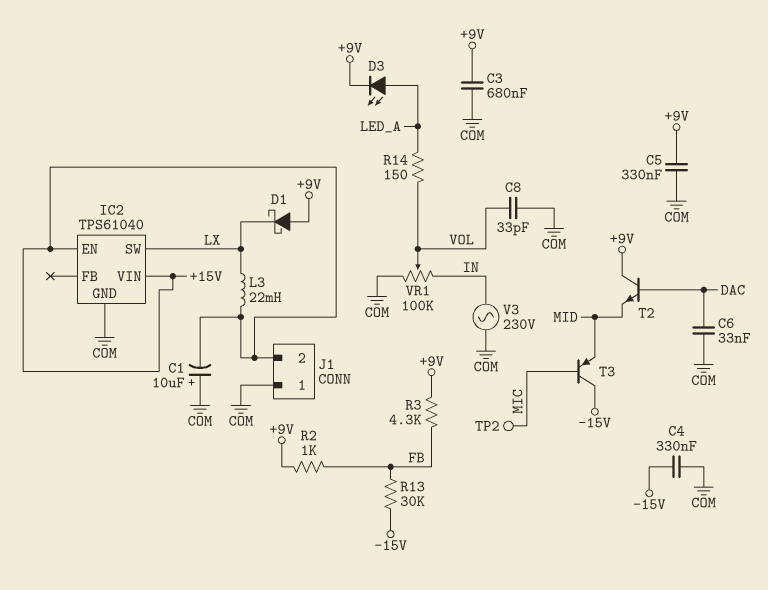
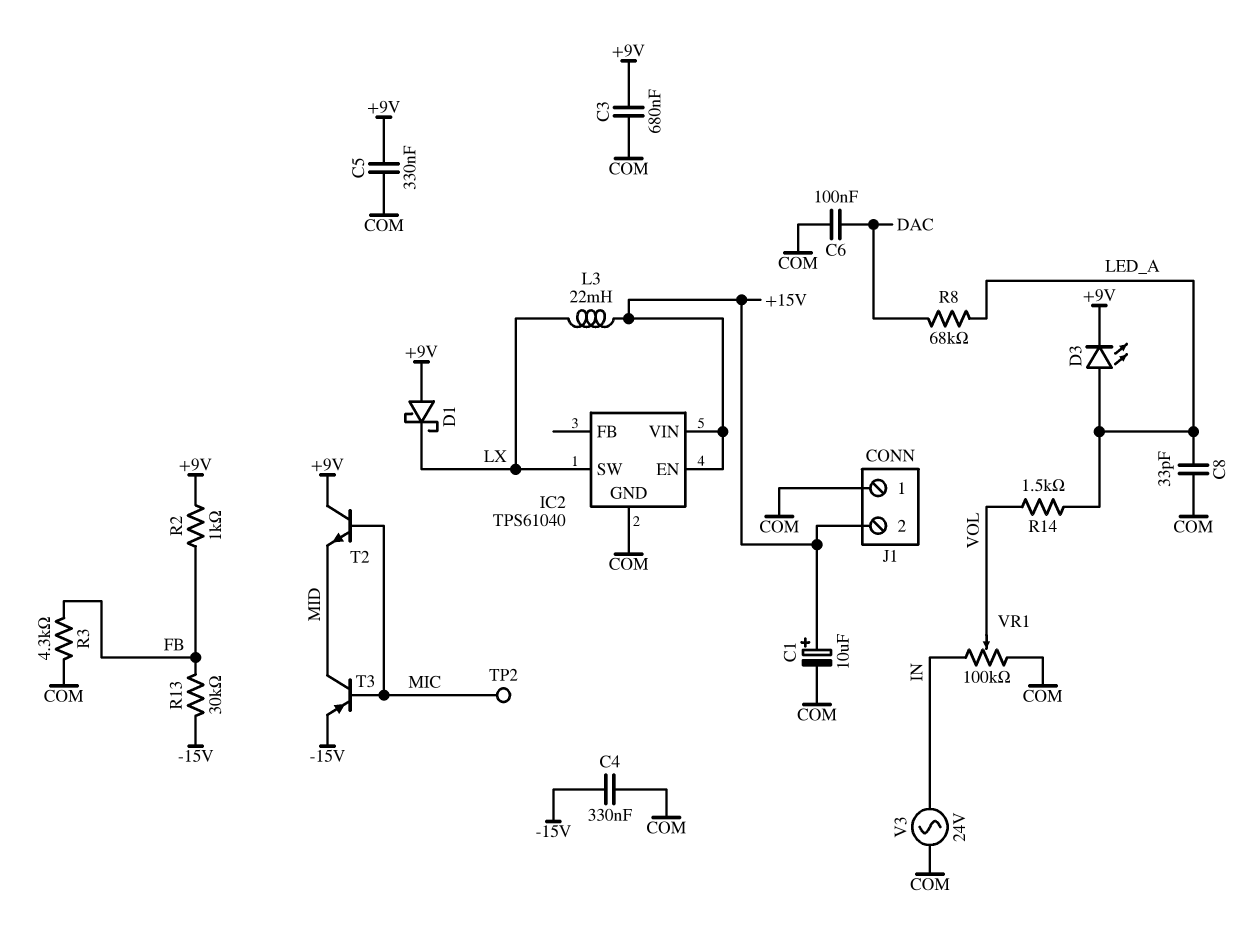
C1: 10uF (plus COM, minus +15V) -> 10uF (plus +15V, minus COM)
C6: 33nF (COM, DAC) -> 100nF (COM, DAC)
C8: 33pF (COM, VOL) -> 33pF (COM, LED_A)
R3: 4.3k (+9V, FB) -> 4.3k (COM, FB)
R8: none -> 68k (DAC, LED_A)
R14: 150 (LED_A, VOL) -> 1.5k (LED_A, VOL)
T2: NPN (B DAC, C +9V, E MID) -> NPN (B MIC, C +9V, E MID)
T3: PNP (B MIC, C -15V, E MID) -> PNP (B MIC, C MID, E -15V)
V3: AC 230V (COM, IN) -> AC 24V (COM, IN)

